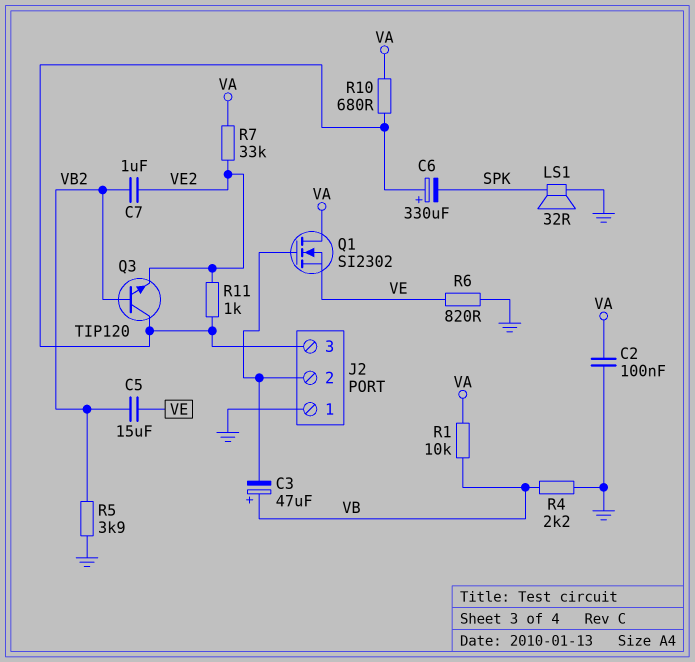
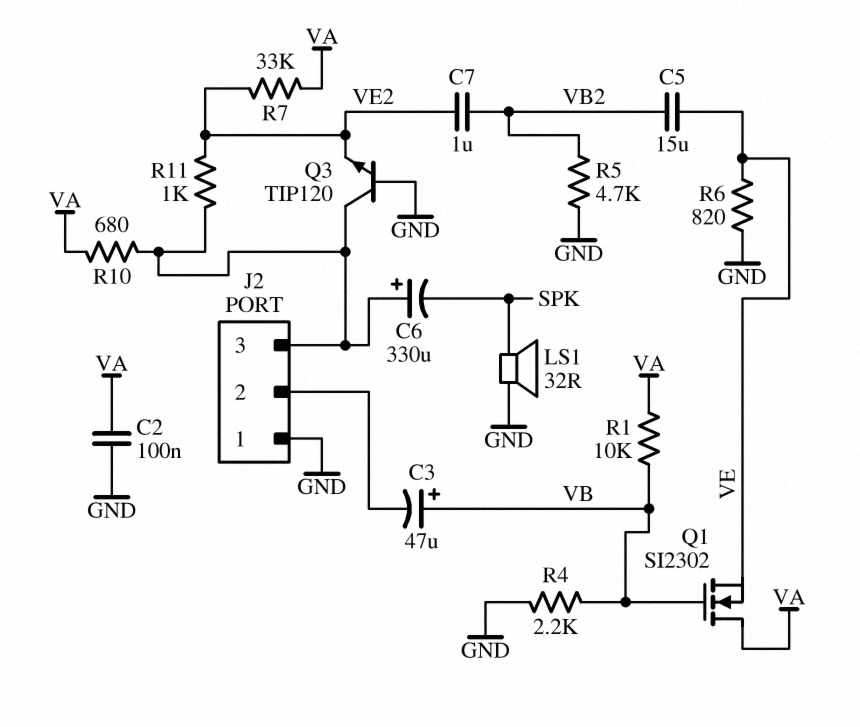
Q1: NMOS SI2302 (G J2/2, D VA, S VE) -> NMOS SI2302 (G VB, D VA, S VE)
Q3: NPN TIP120 (B VB2, C J2/3, E VE2) -> NPN TIP120 (B GND, C J2/3, E VE2)
R5: 3.9k (GND, VB2) -> 4.7k (GND, VB2)

